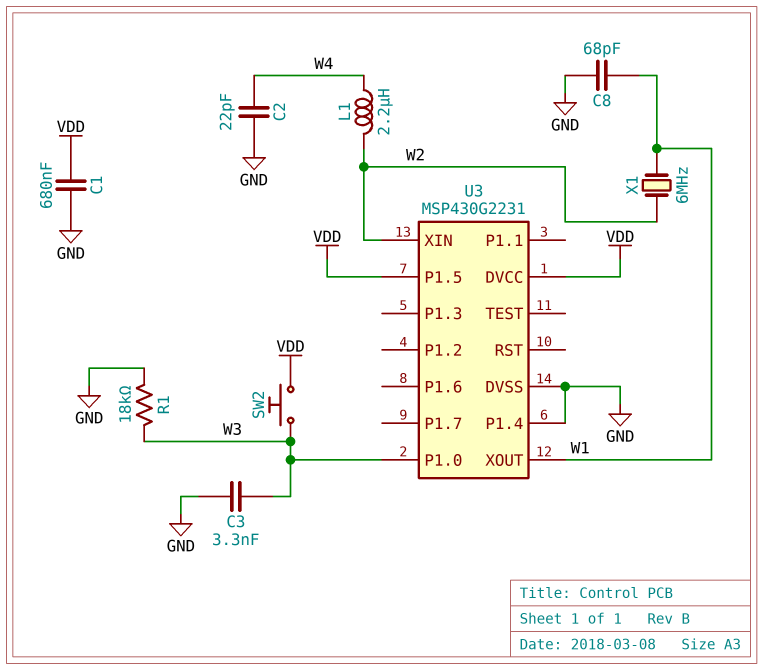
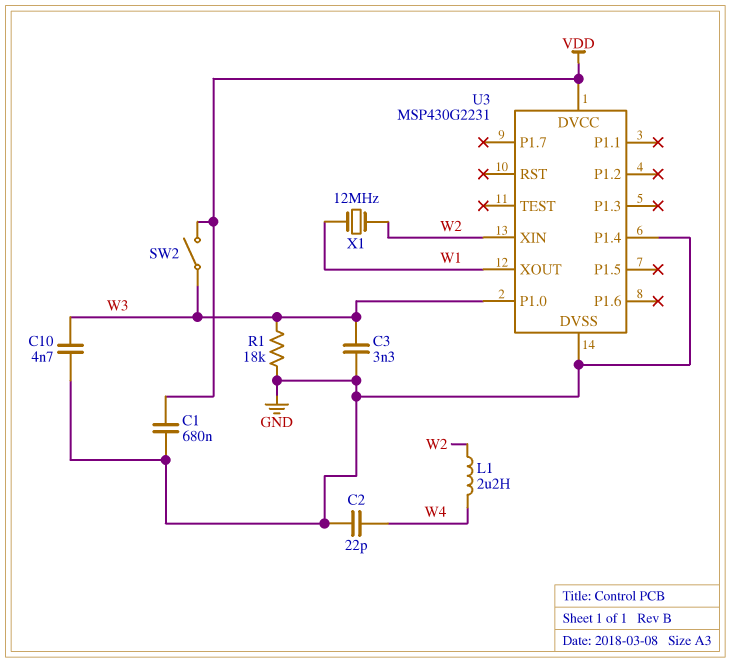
C8: 68pF (GND, W1) -> none
C10: none -> 4.7nF (GND, W3)
SW2: button (VDD, W3) -> switch (VDD, W3)
U3 pin P1.5: VDD -> none
X1: 6MHz (W1, W2) -> 12MHz (W1, W2)

